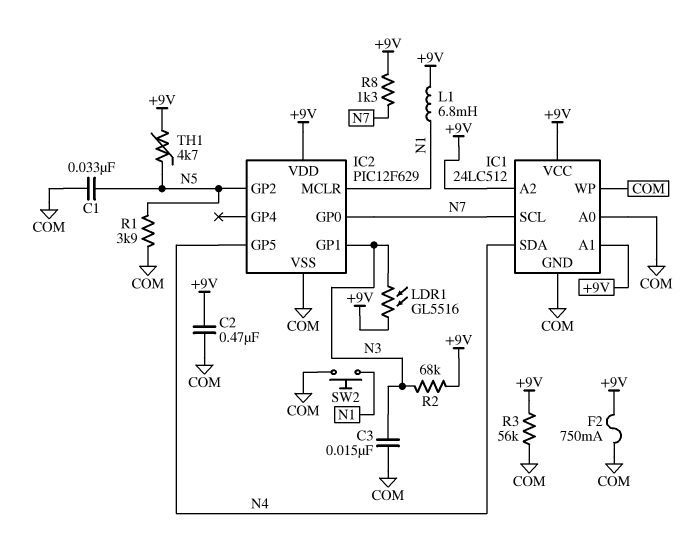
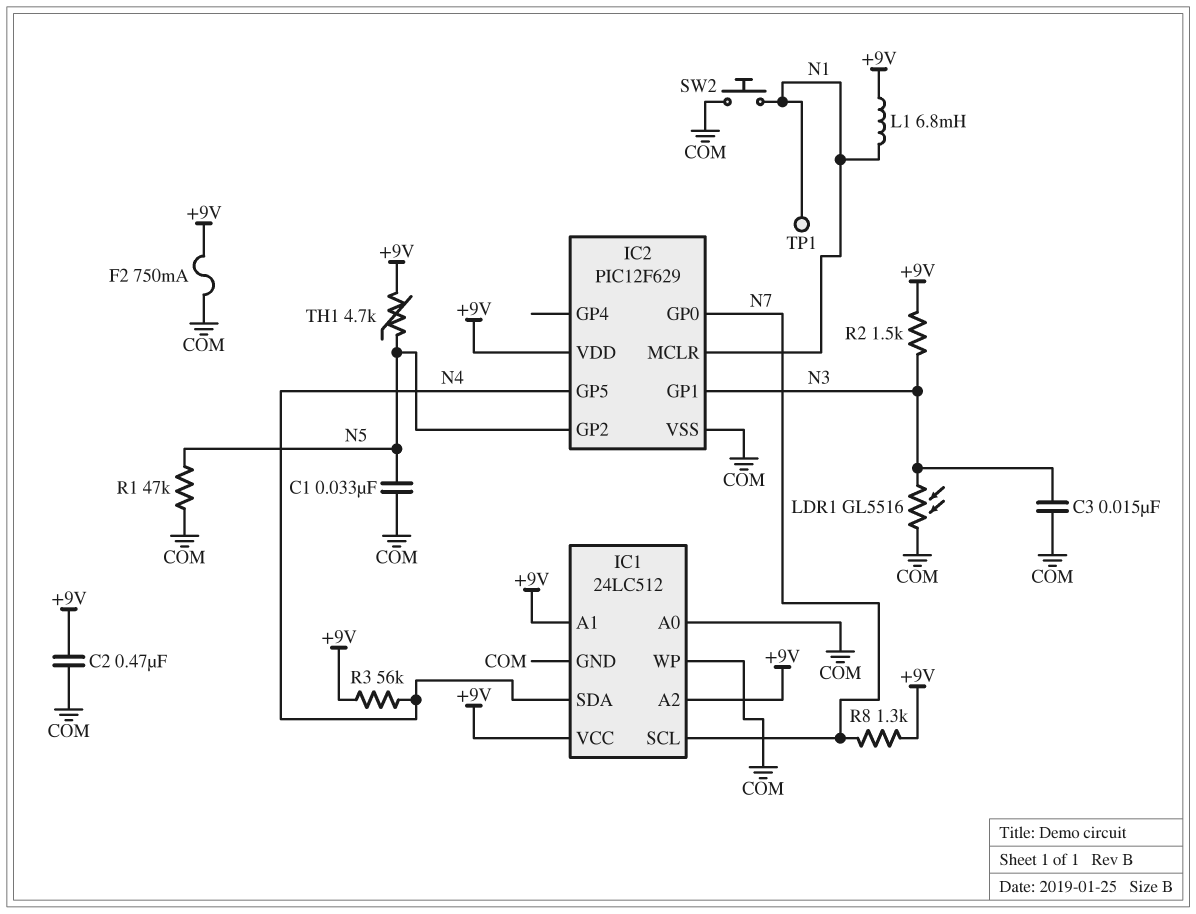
LDR1: GL5516 (+9V, N3) -> GL5516 (COM, N3)
R1: 3.9k (COM, N5) -> 47k (COM, N5)
R2: 68k (+9V, N3) -> 1.5k (+9V, N3)
R3: 56k (+9V, COM) -> 56k (+9V, N4)
TP1: none -> test point (N1)

